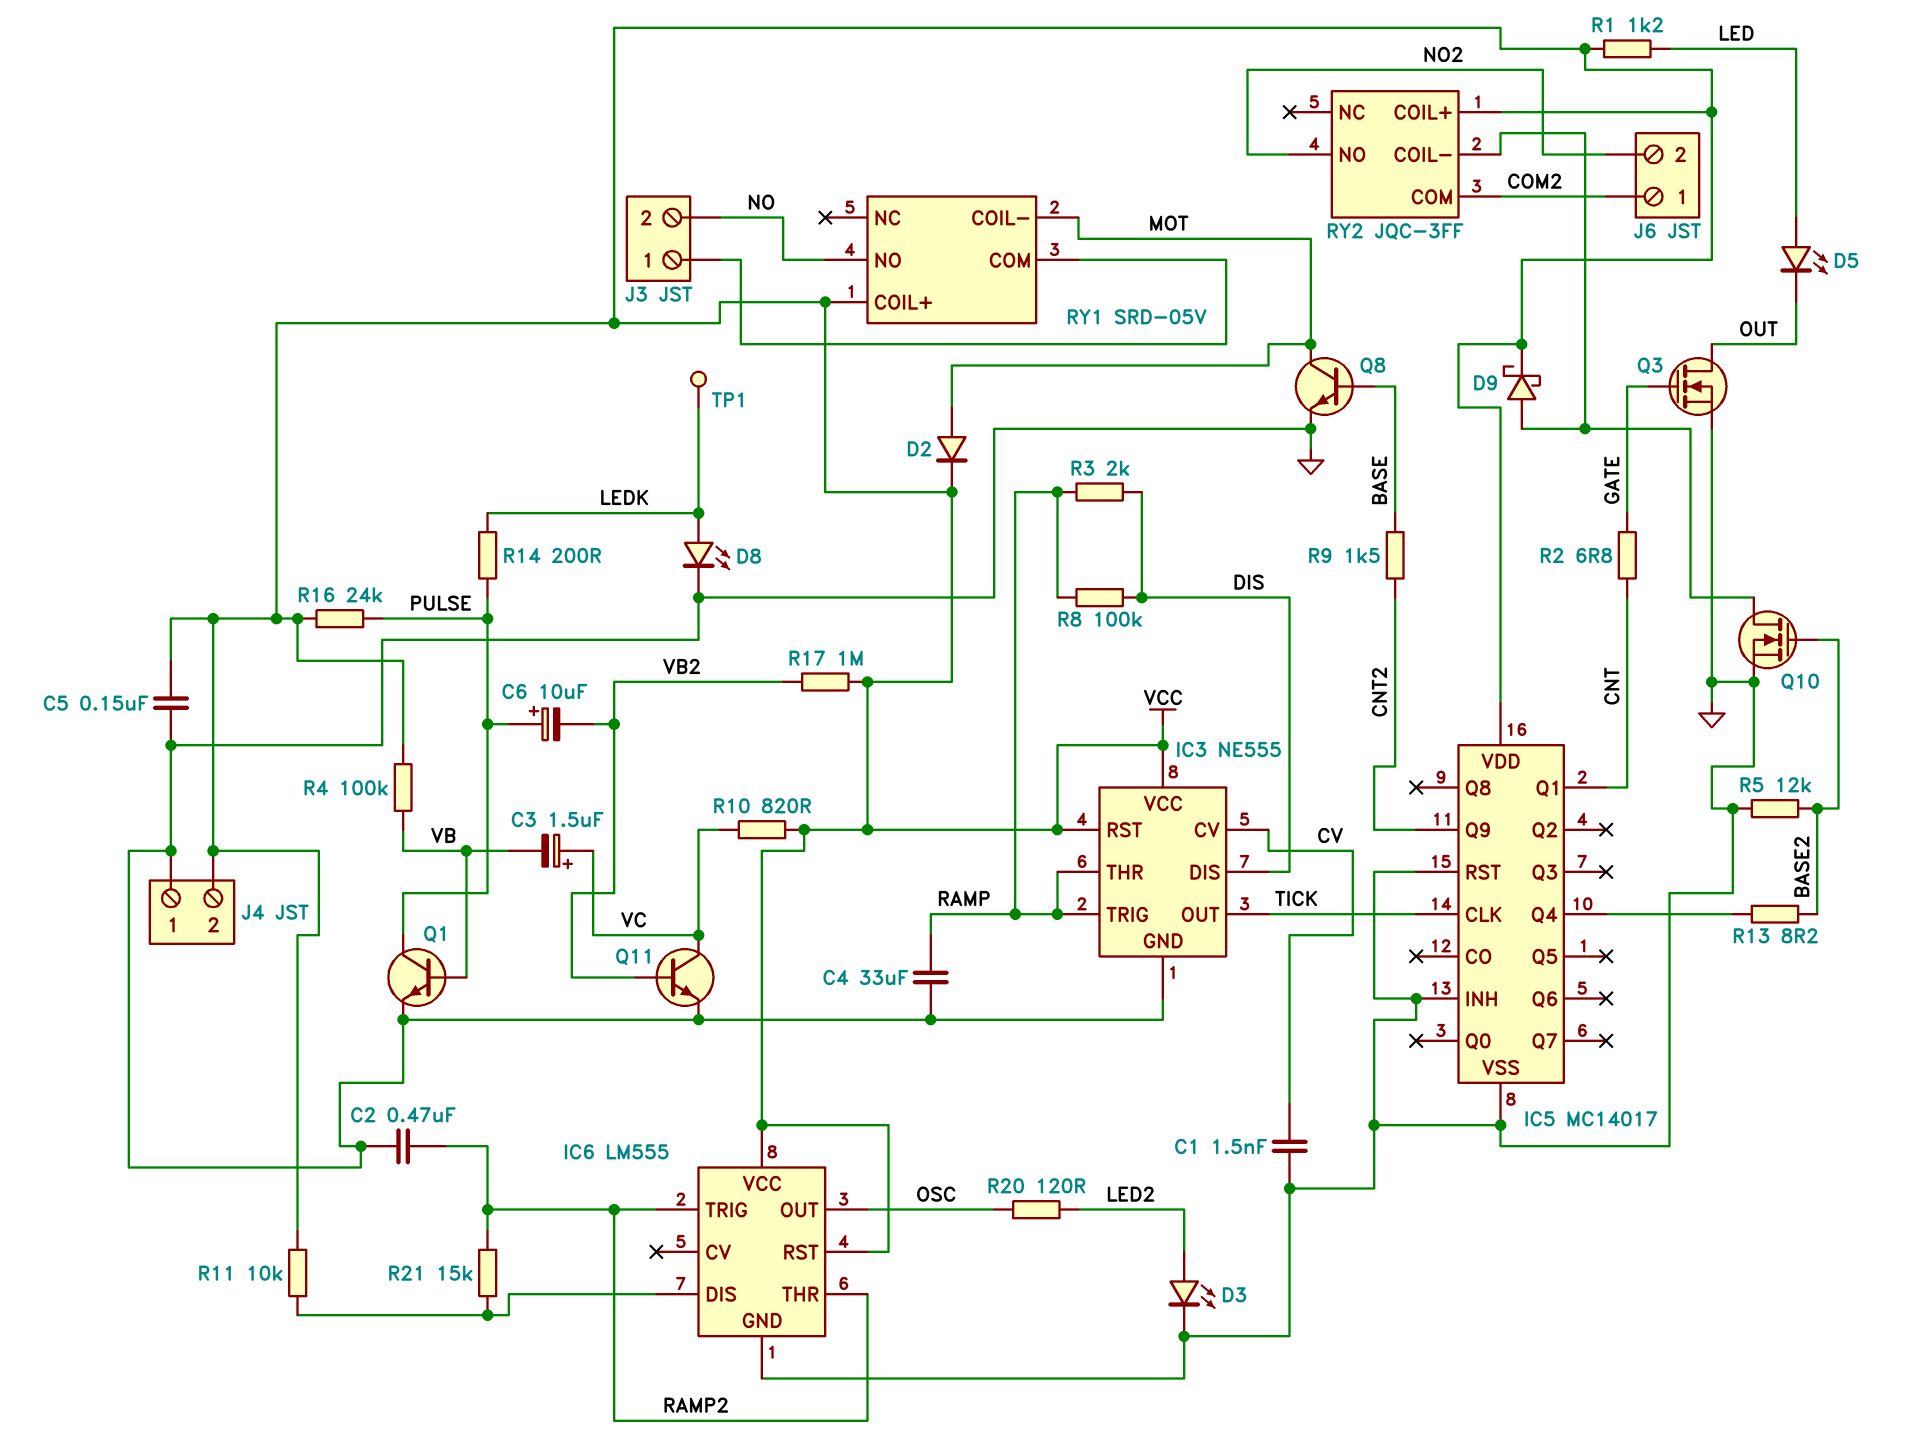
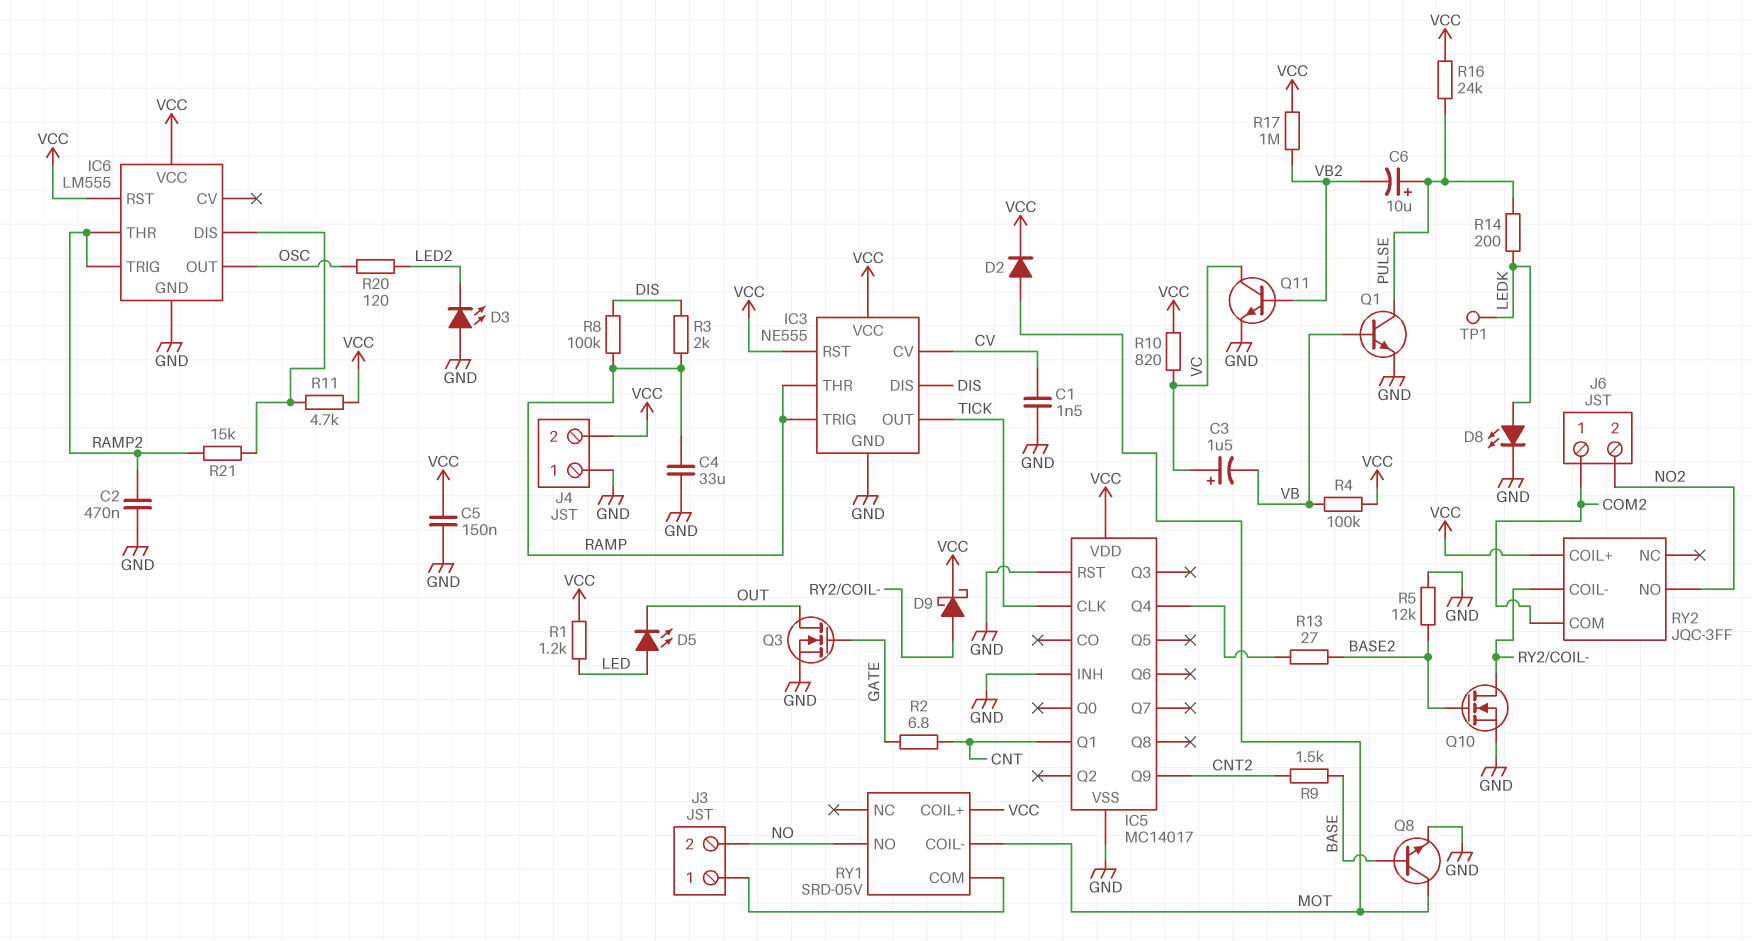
D3: LED (A LED2, K GND) -> LED (A GND, K LED2)
R11: 10k (IC6/DIS, VCC) -> 4.7k (IC6/DIS, VCC)
R13: 8.2 (BASE2, IC5/Q4) -> 27 (BASE2, IC5/Q4)

